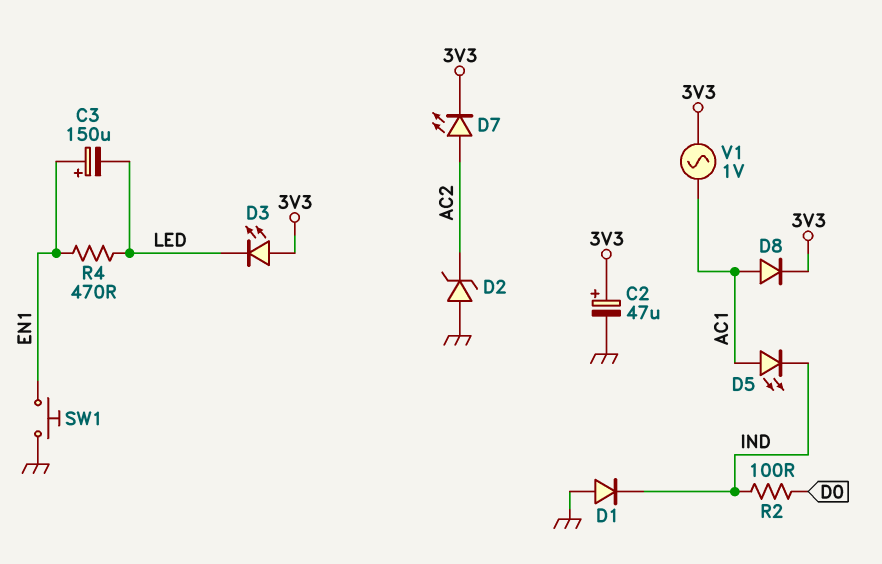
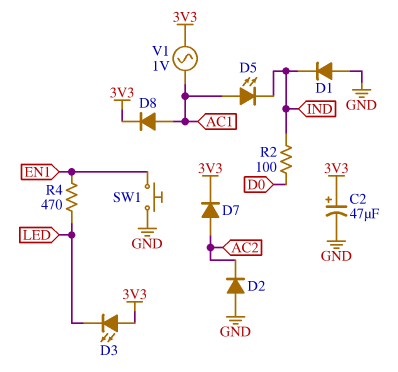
C3: 150uF (plus EN1, minus LED) -> none
D2: zener (A GND, K AC2) -> diode (A GND, K AC2)
D7: LED (A AC2, K 3V3) -> diode (A AC2, K 3V3)

